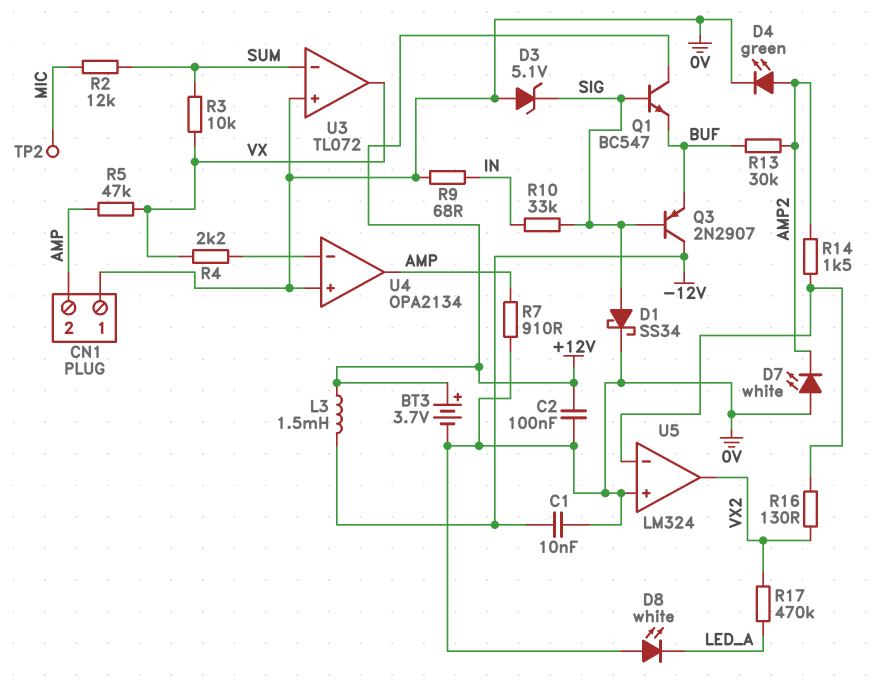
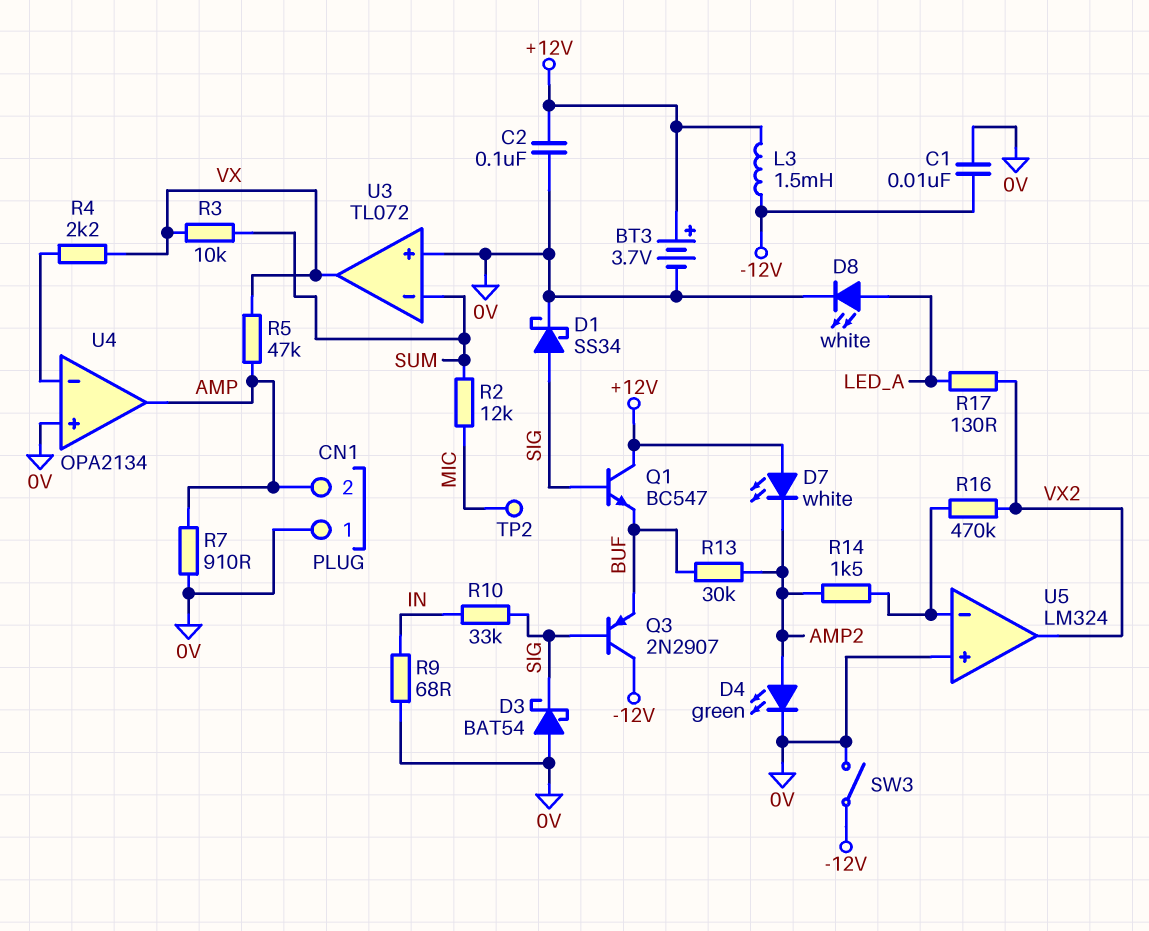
D3: zener 5.1V (A 0V, K SIG) -> schottky BAT54 (A 0V, K SIG)
D7: LED white (A 0V, K AMP2) -> LED white (A +12V, K AMP2)
D8: LED white (A 0V, K LED_A) -> LED white (A LED_A, K 0V)
R16: 130 (U5/in-, VX2) -> 470k (U5/in-, VX2)
R17: 470k (LED_A, VX2) -> 130 (LED_A, VX2)
SW3: none -> switch (-12V, 0V)

